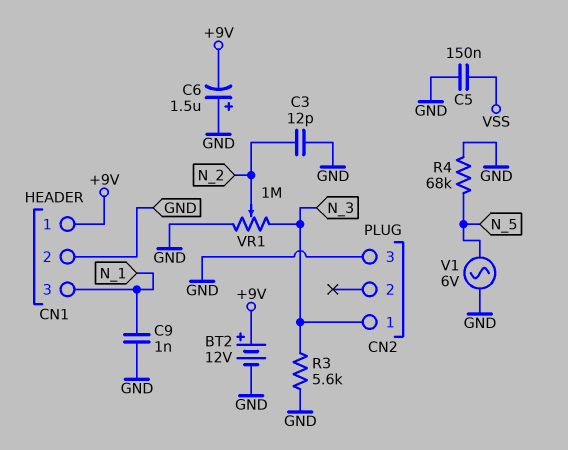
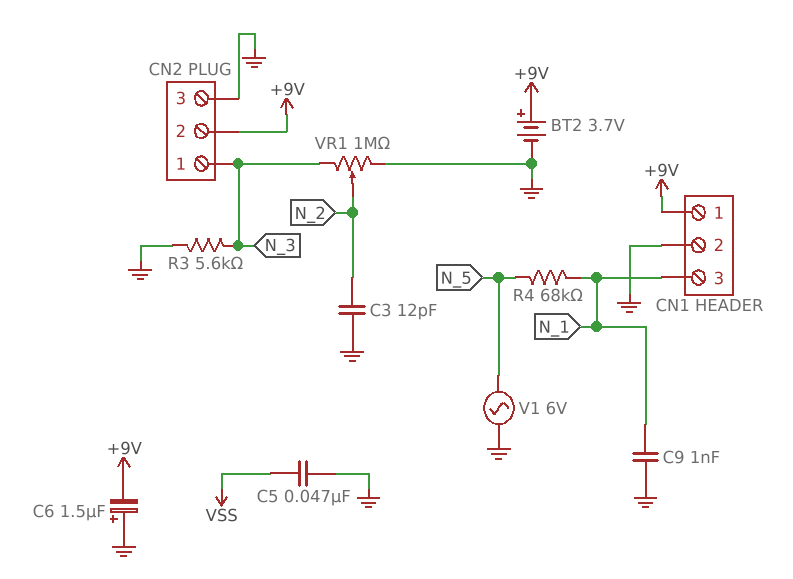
BT2: 12V (plus +9V, minus GND) -> 3.7V (plus +9V, minus GND)
C5: 150nF (GND, VSS) -> 47nF (GND, VSS)
CN2 pin 2: none -> +9V
R4: 68k (GND, N_5) -> 68k (N_1, N_5)

